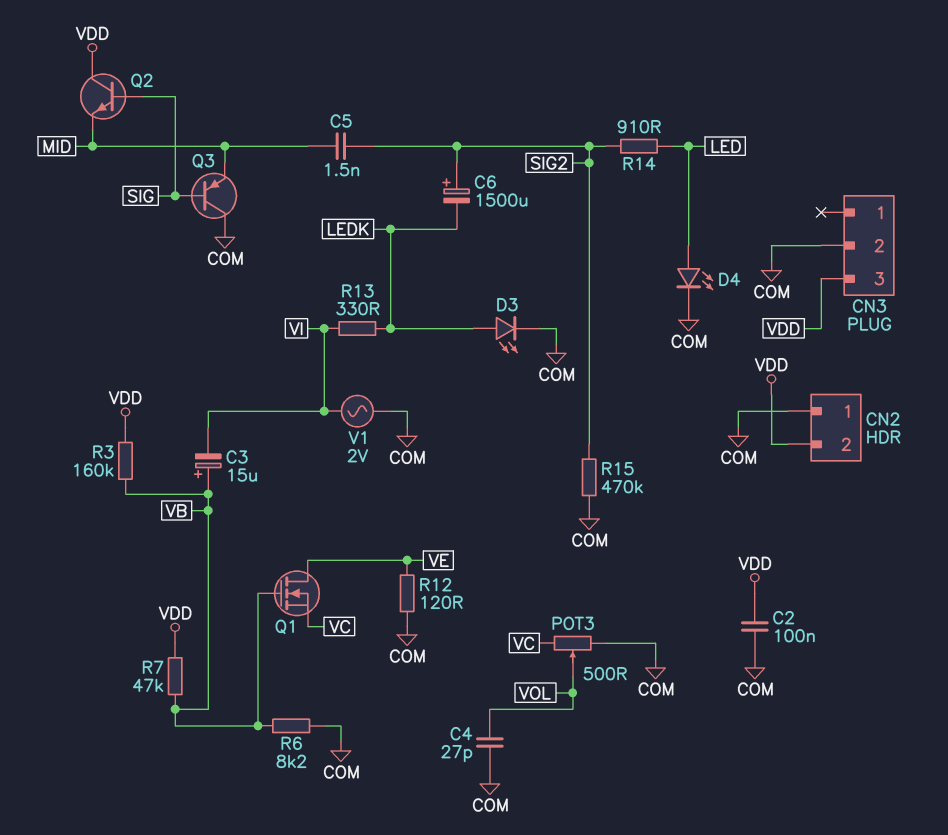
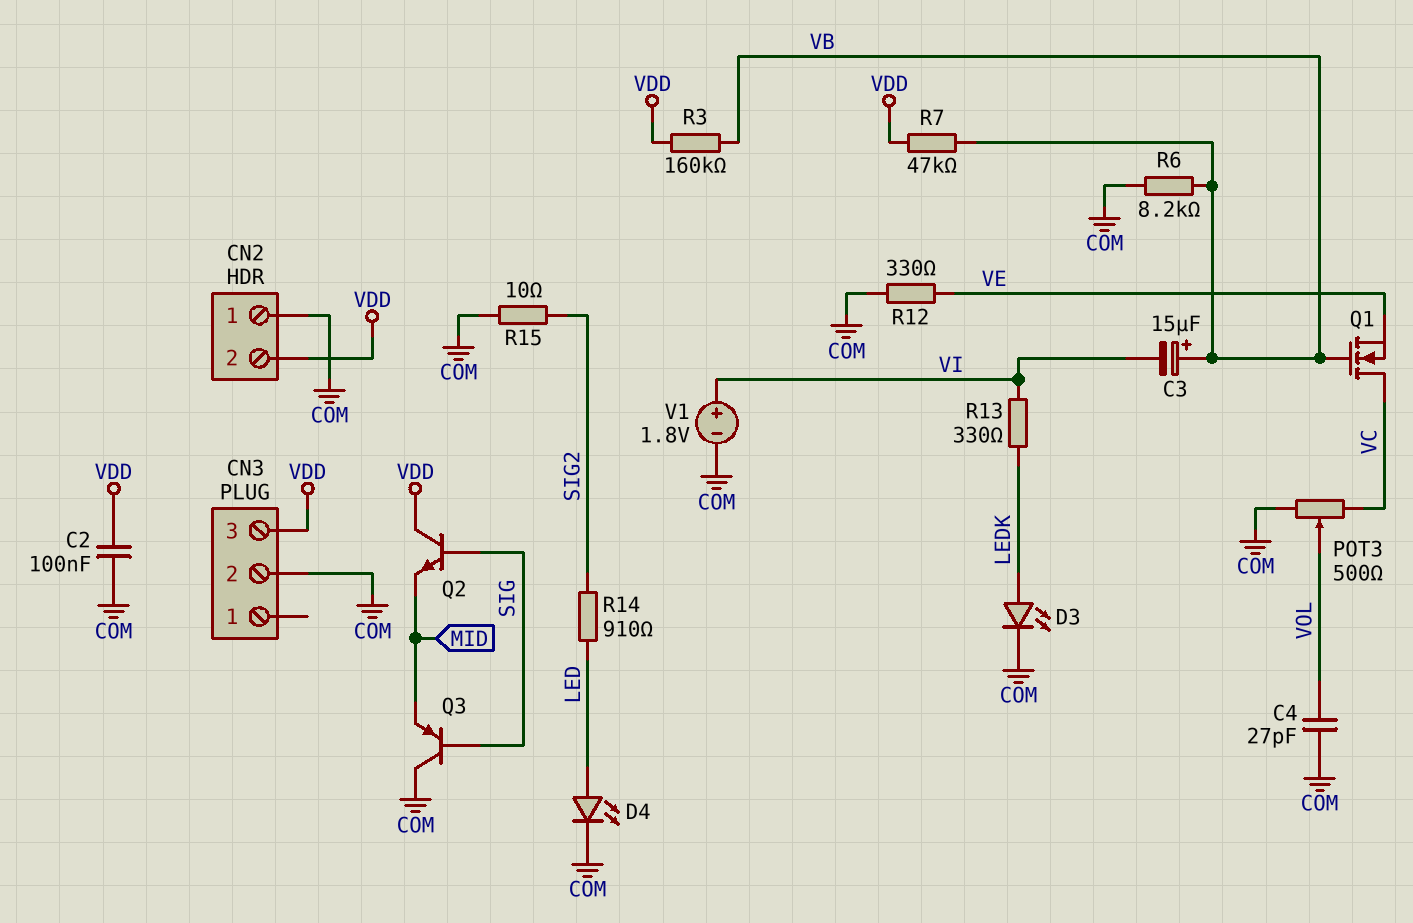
C5: 1.5nF (MID, SIG2) -> none
C6: 1500uF (plus SIG2, minus LEDK) -> none
Q1: NMOS (G VB, D VE, S VC) -> NMOS (G VB, D VC, S VE)
R12: 120 (COM, VE) -> 330 (COM, VE)
R15: 470k (COM, SIG2) -> 10 (COM, SIG2)
V1: AC 2V (COM, VI) -> 1.8V (plus VI, minus COM)

